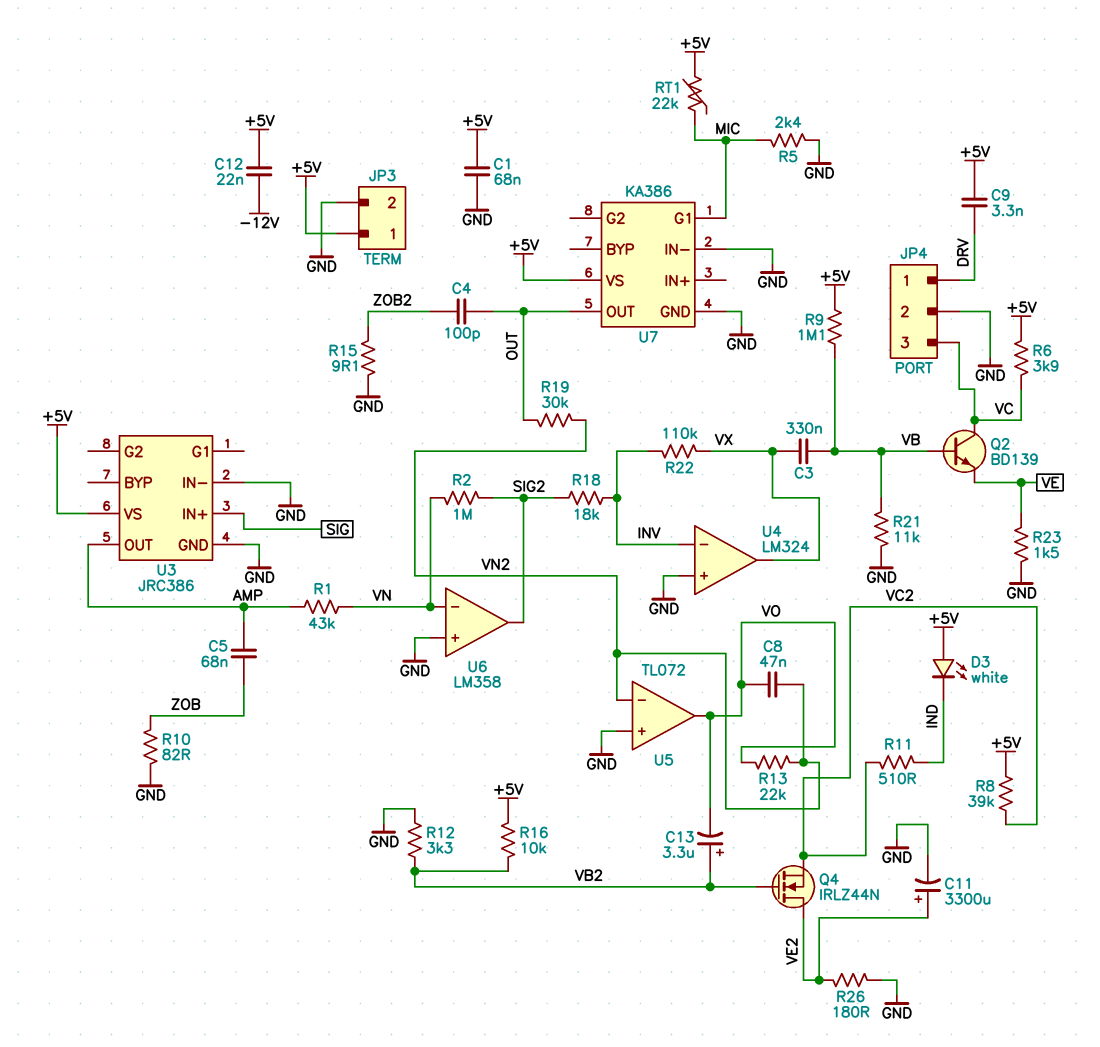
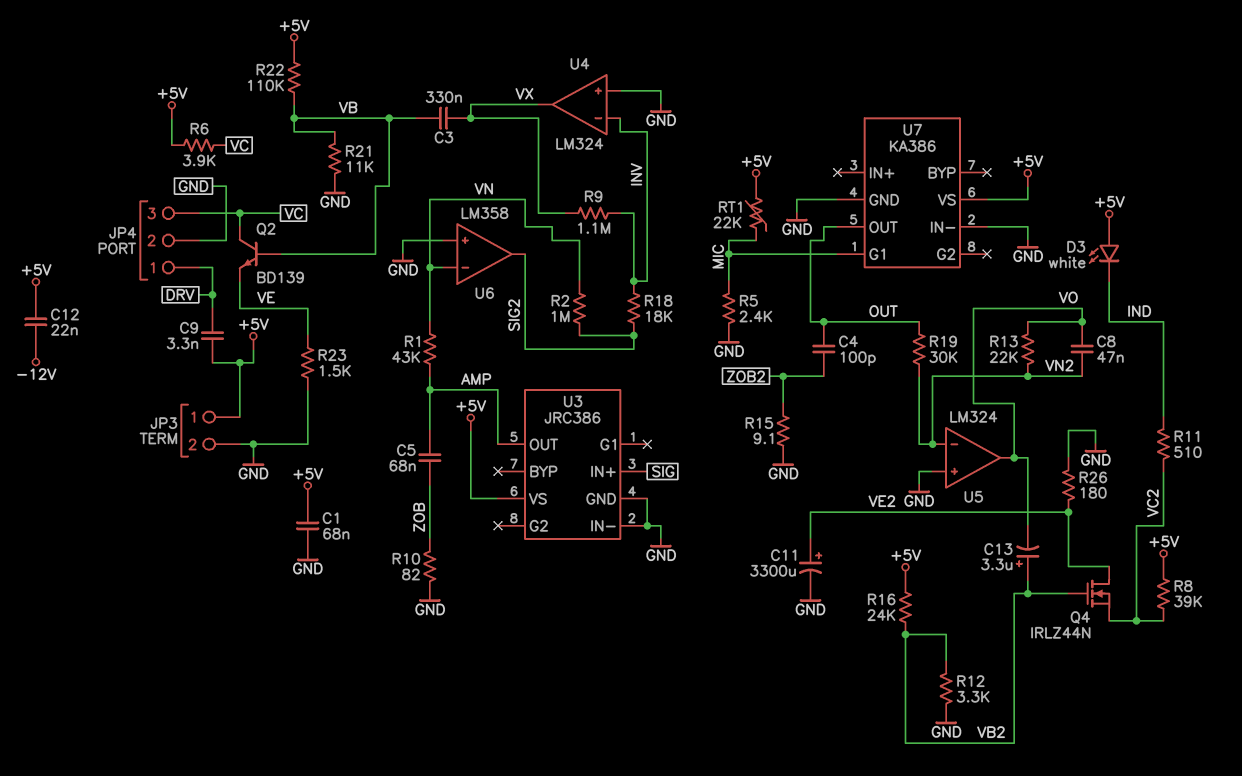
R9: 1.1M (+5V, VB) -> 1.1M (INV, VX)
R16: 10k (+5V, VB2) -> 24k (+5V, VB2)
R22: 110k (INV, VX) -> 110k (+5V, VB)
U5: TL072 -> LM324

